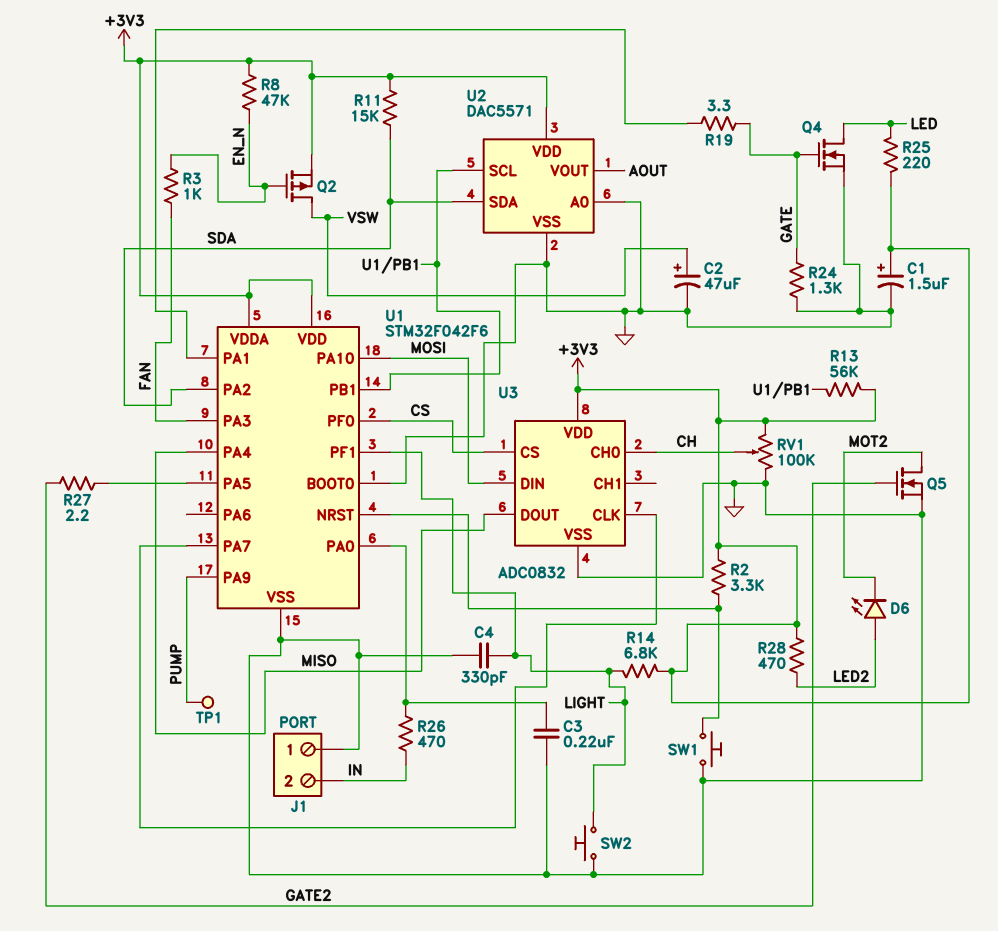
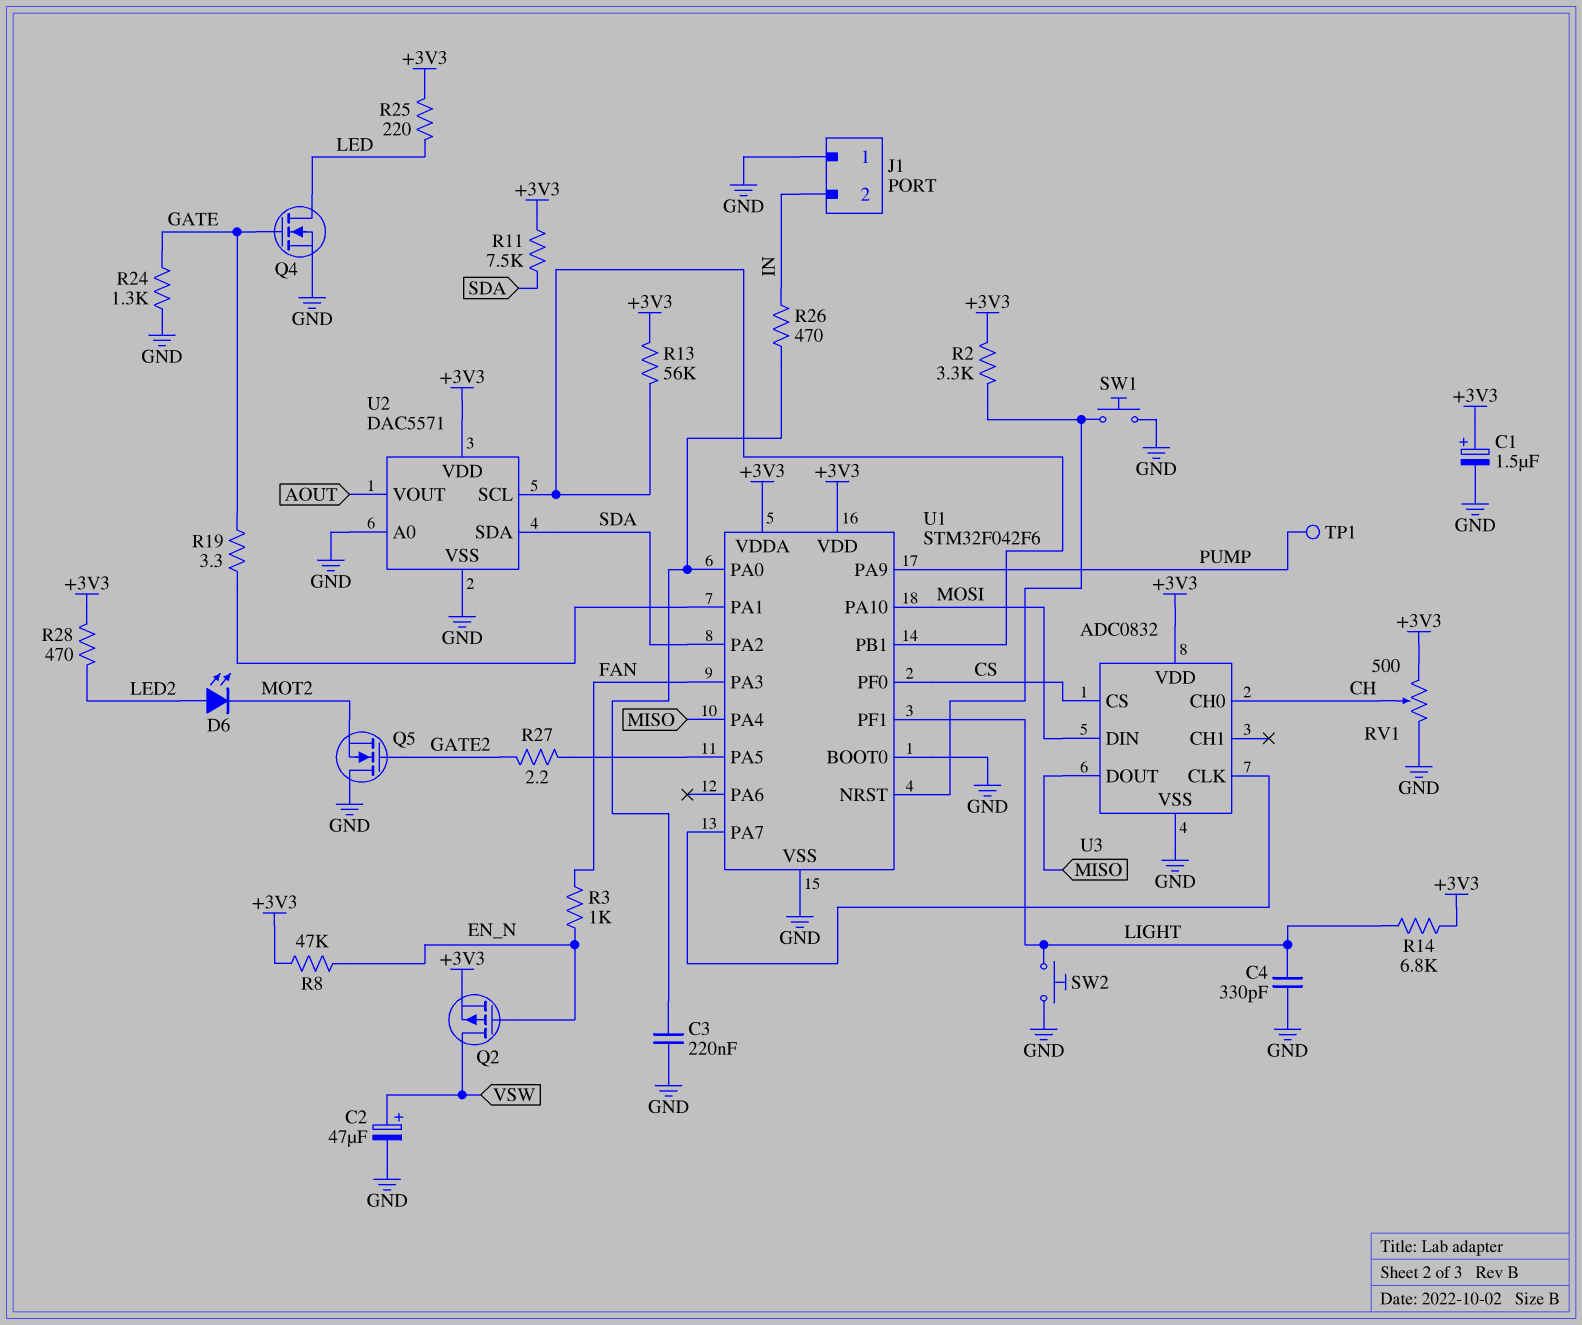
Q5: NMOS (G GATE2, D MOT2, S GND) -> NMOS (G GATE2, D GND, S MOT2)
R11: 15k (+3V3, SDA) -> 7.5k (+3V3, SDA)
RV1: 100k (+3V3, GND, wiper CH) -> 500 (+3V3, GND, wiper CH)

